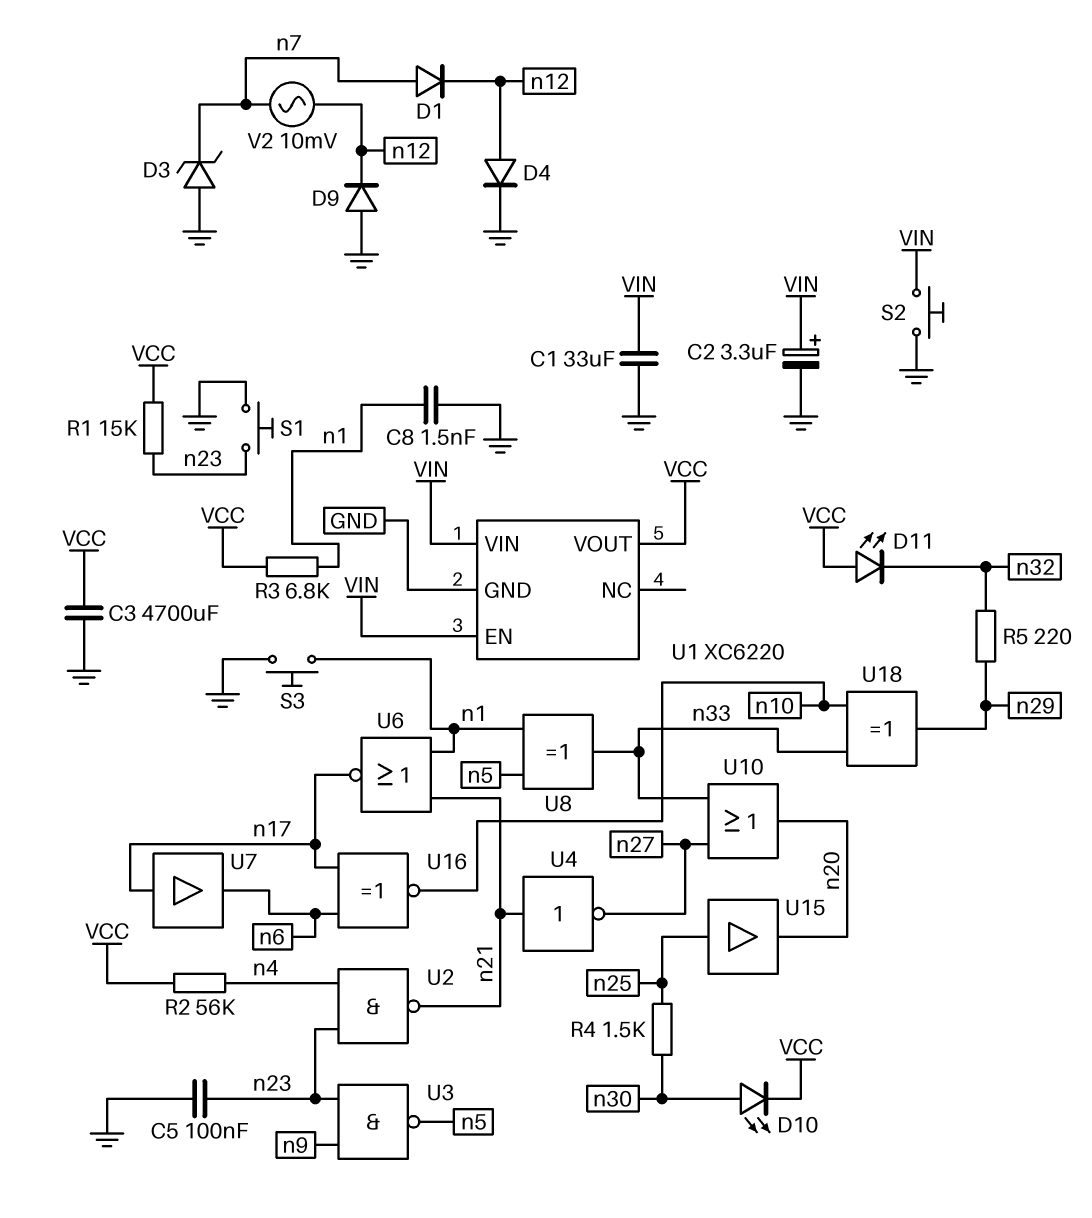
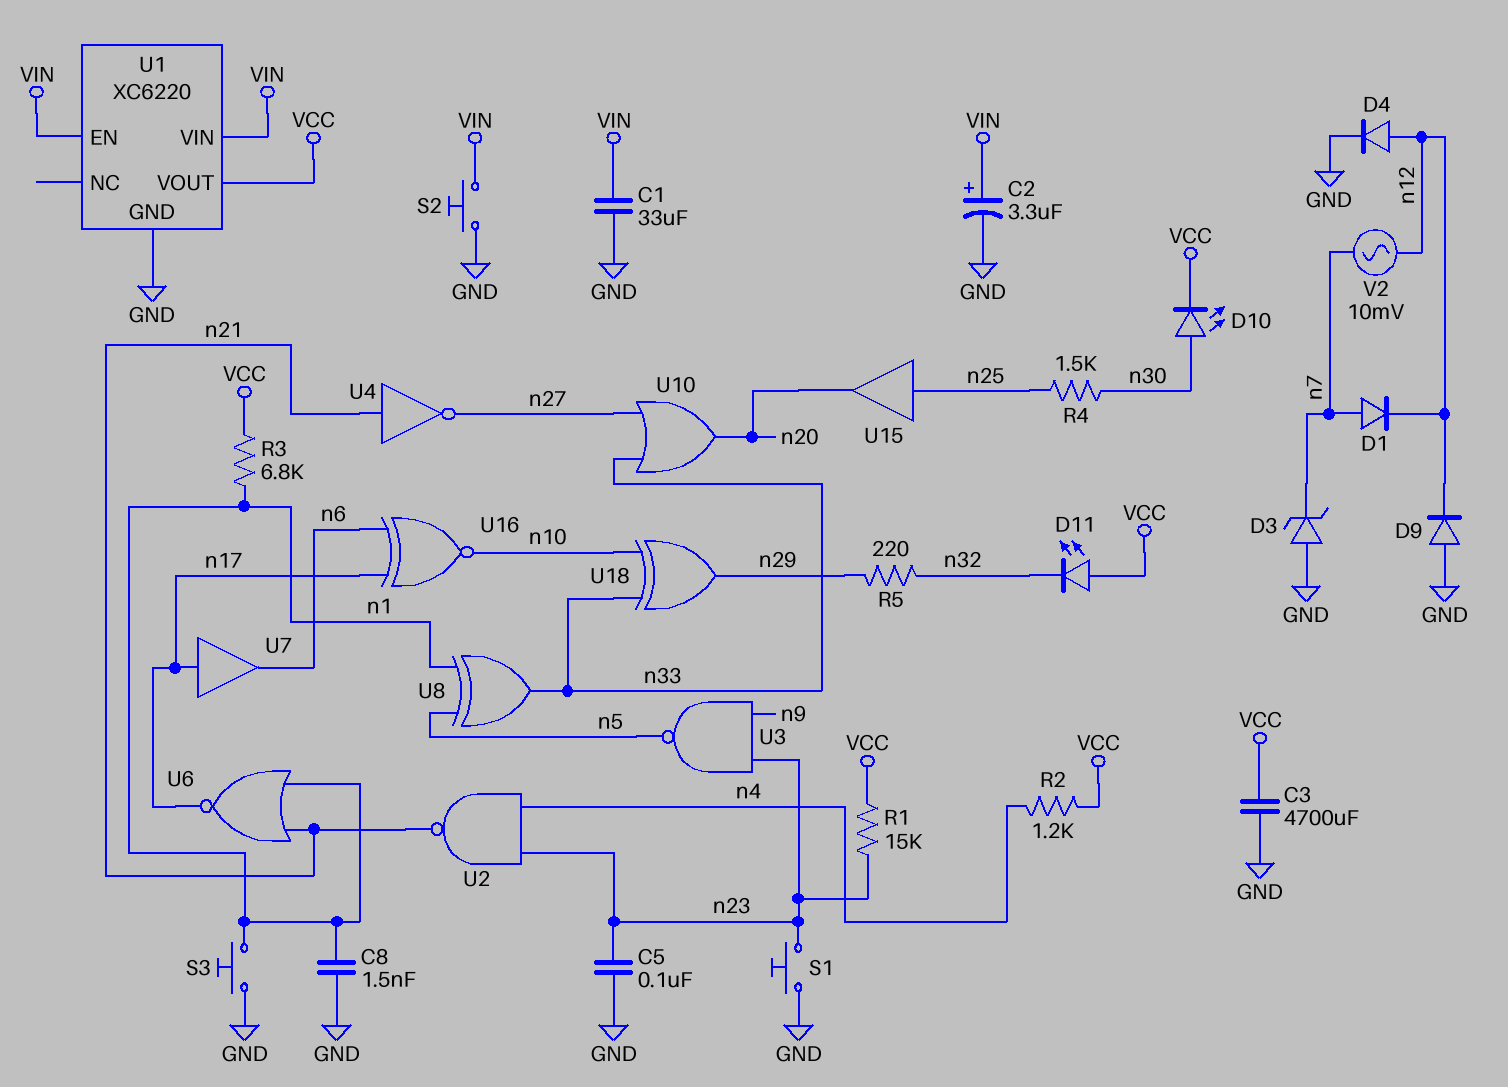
R2: 56k (VCC, n4) -> 1.2k (VCC, n4)

